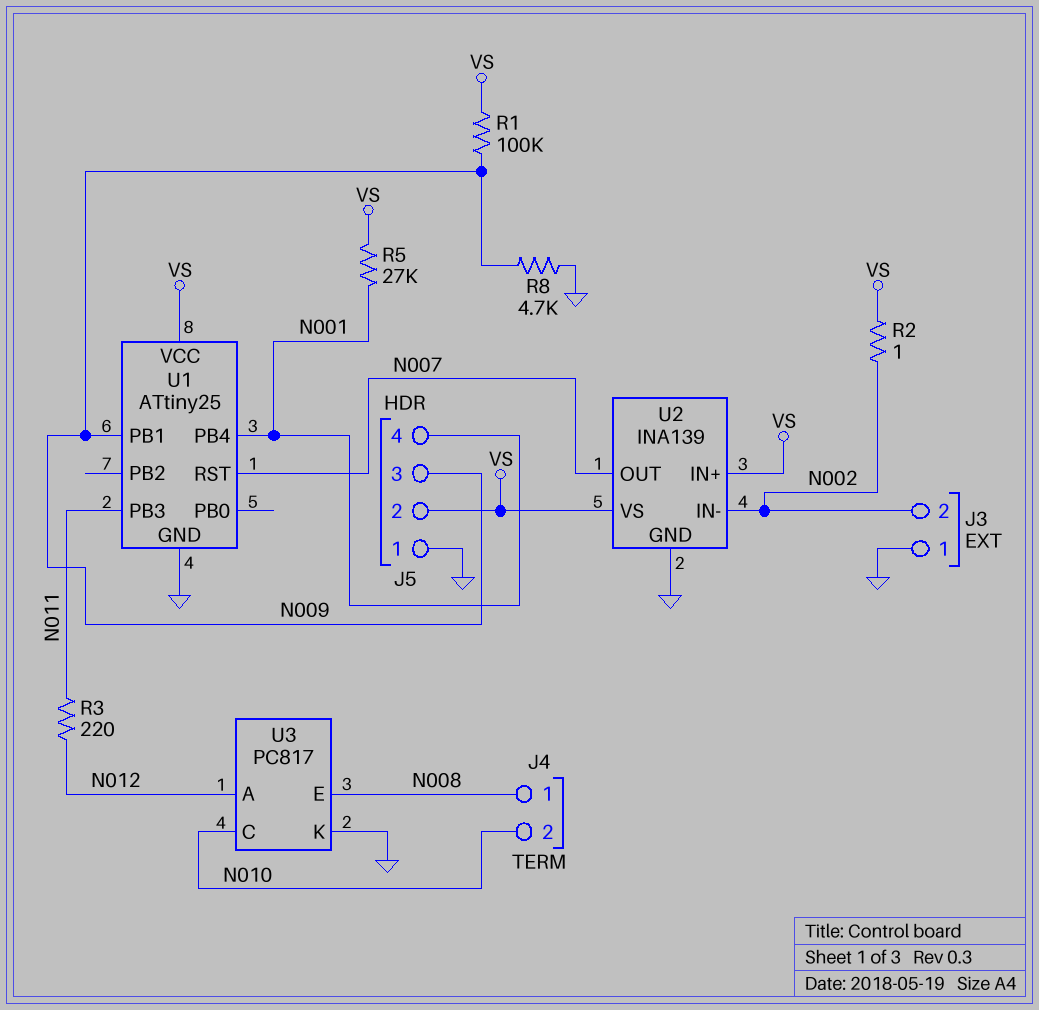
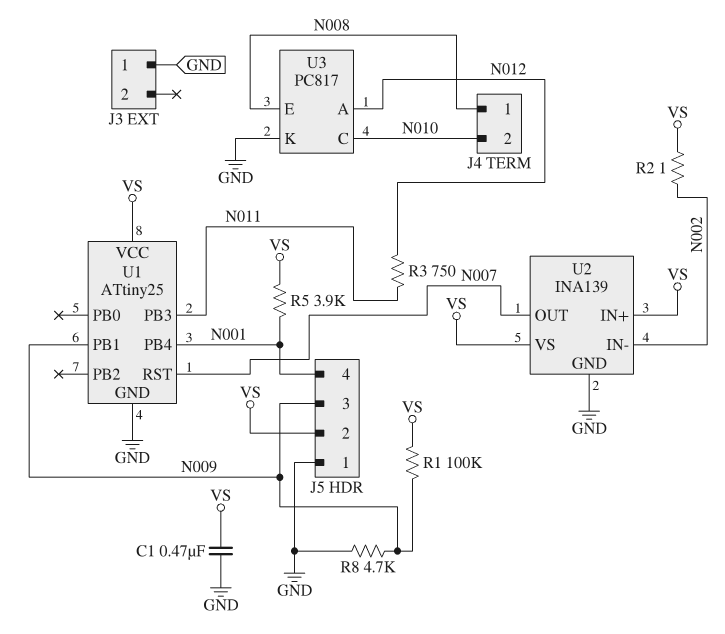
C1: none -> 470nF (GND, VS)
J3 pin 2: N002 -> none
R3: 220 (N011, N012) -> 750 (N011, N012)
R5: 27k (N001, VS) -> 3.9k (N001, VS)

